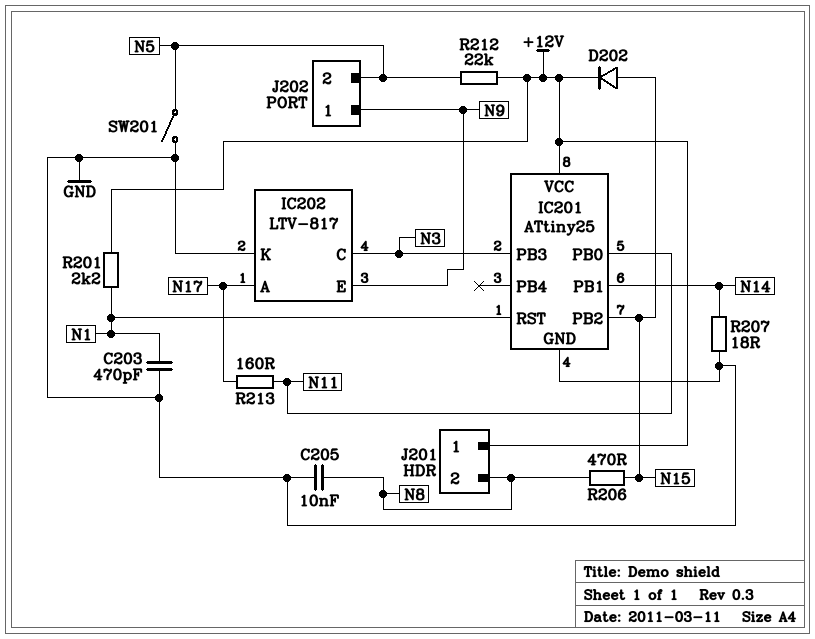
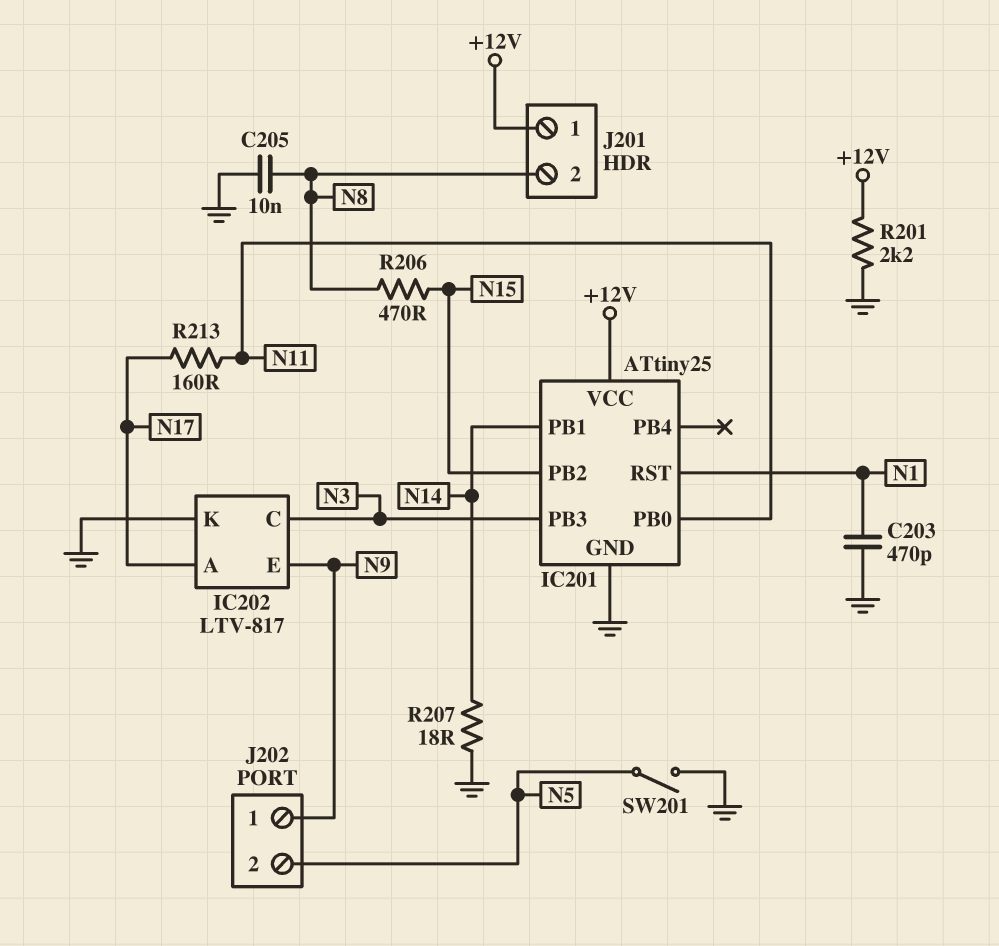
D202: diode (A N15, K +12V) -> none
R201: 2.2k (+12V, N1) -> 2.2k (+12V, GND)
R212: 22k (+12V, N5) -> none

